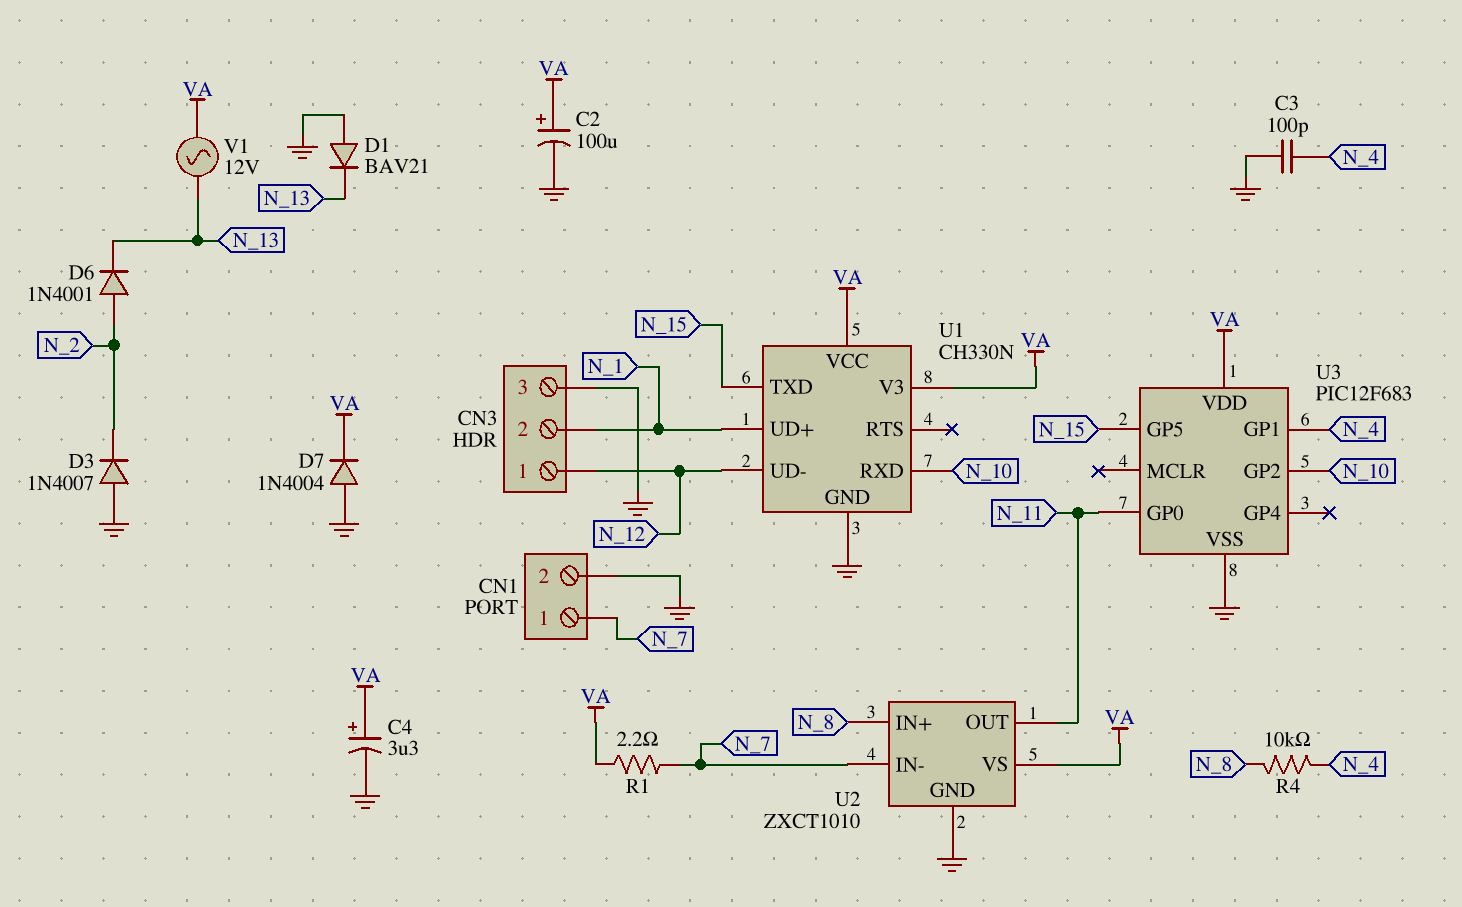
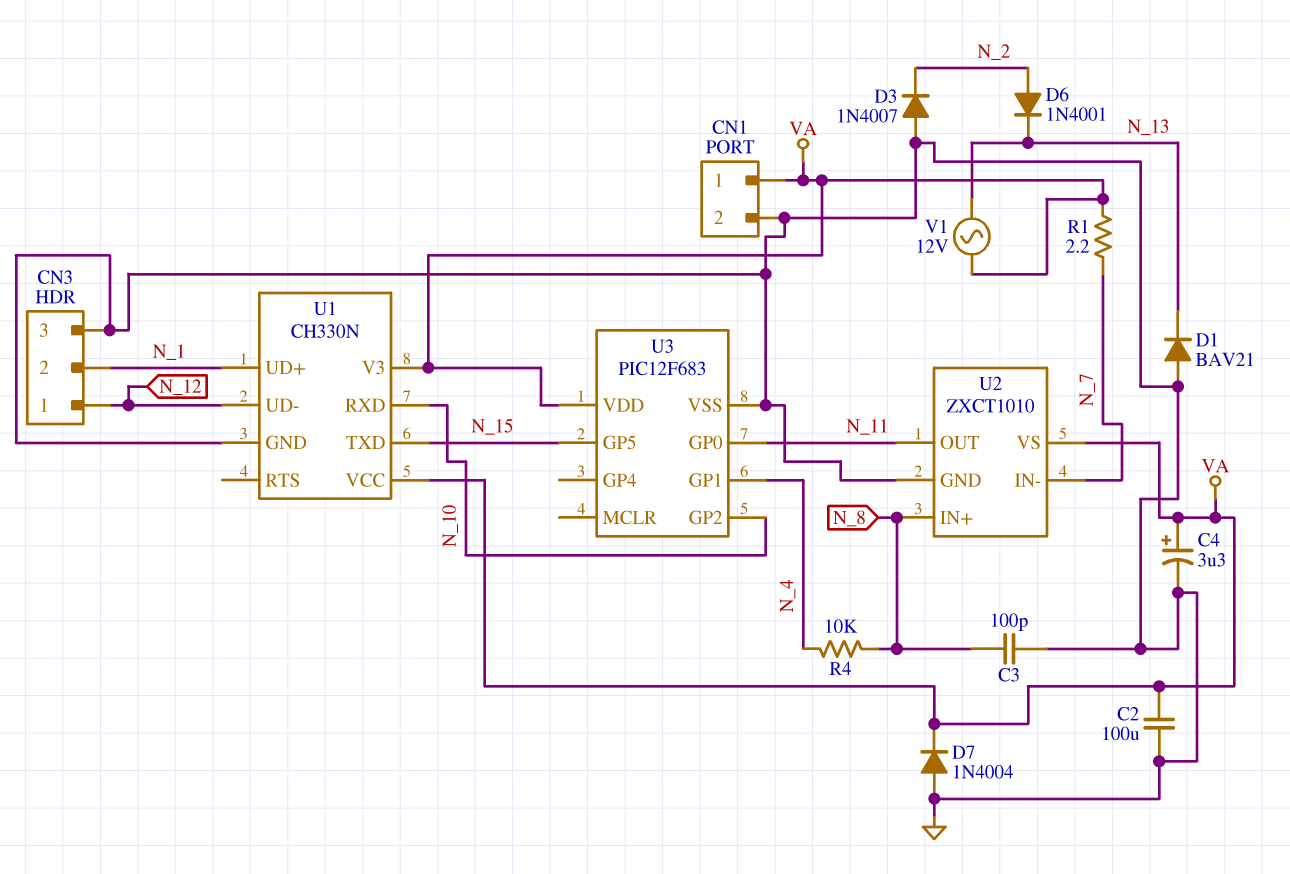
C2: 100uF (plus VA, minus GND) -> 100uF (GND, VA)
C3: 100pF (GND, N_4) -> 100pF (GND, N_8)
CN1 pin 1: N_7 -> VA

